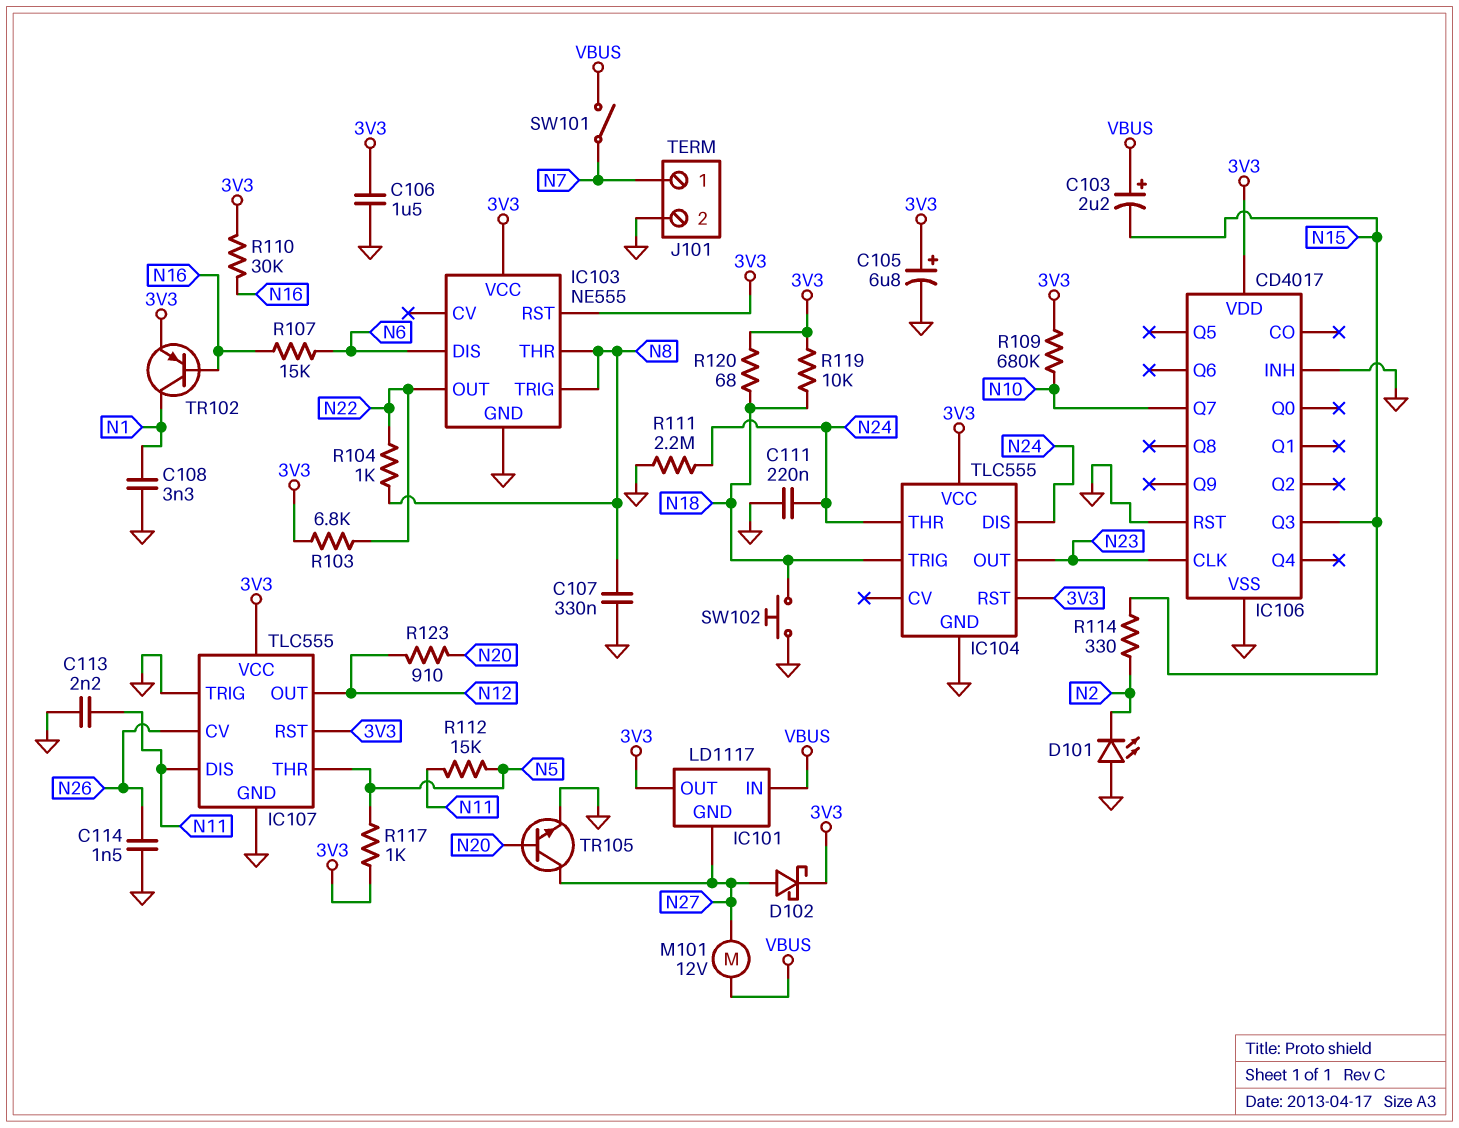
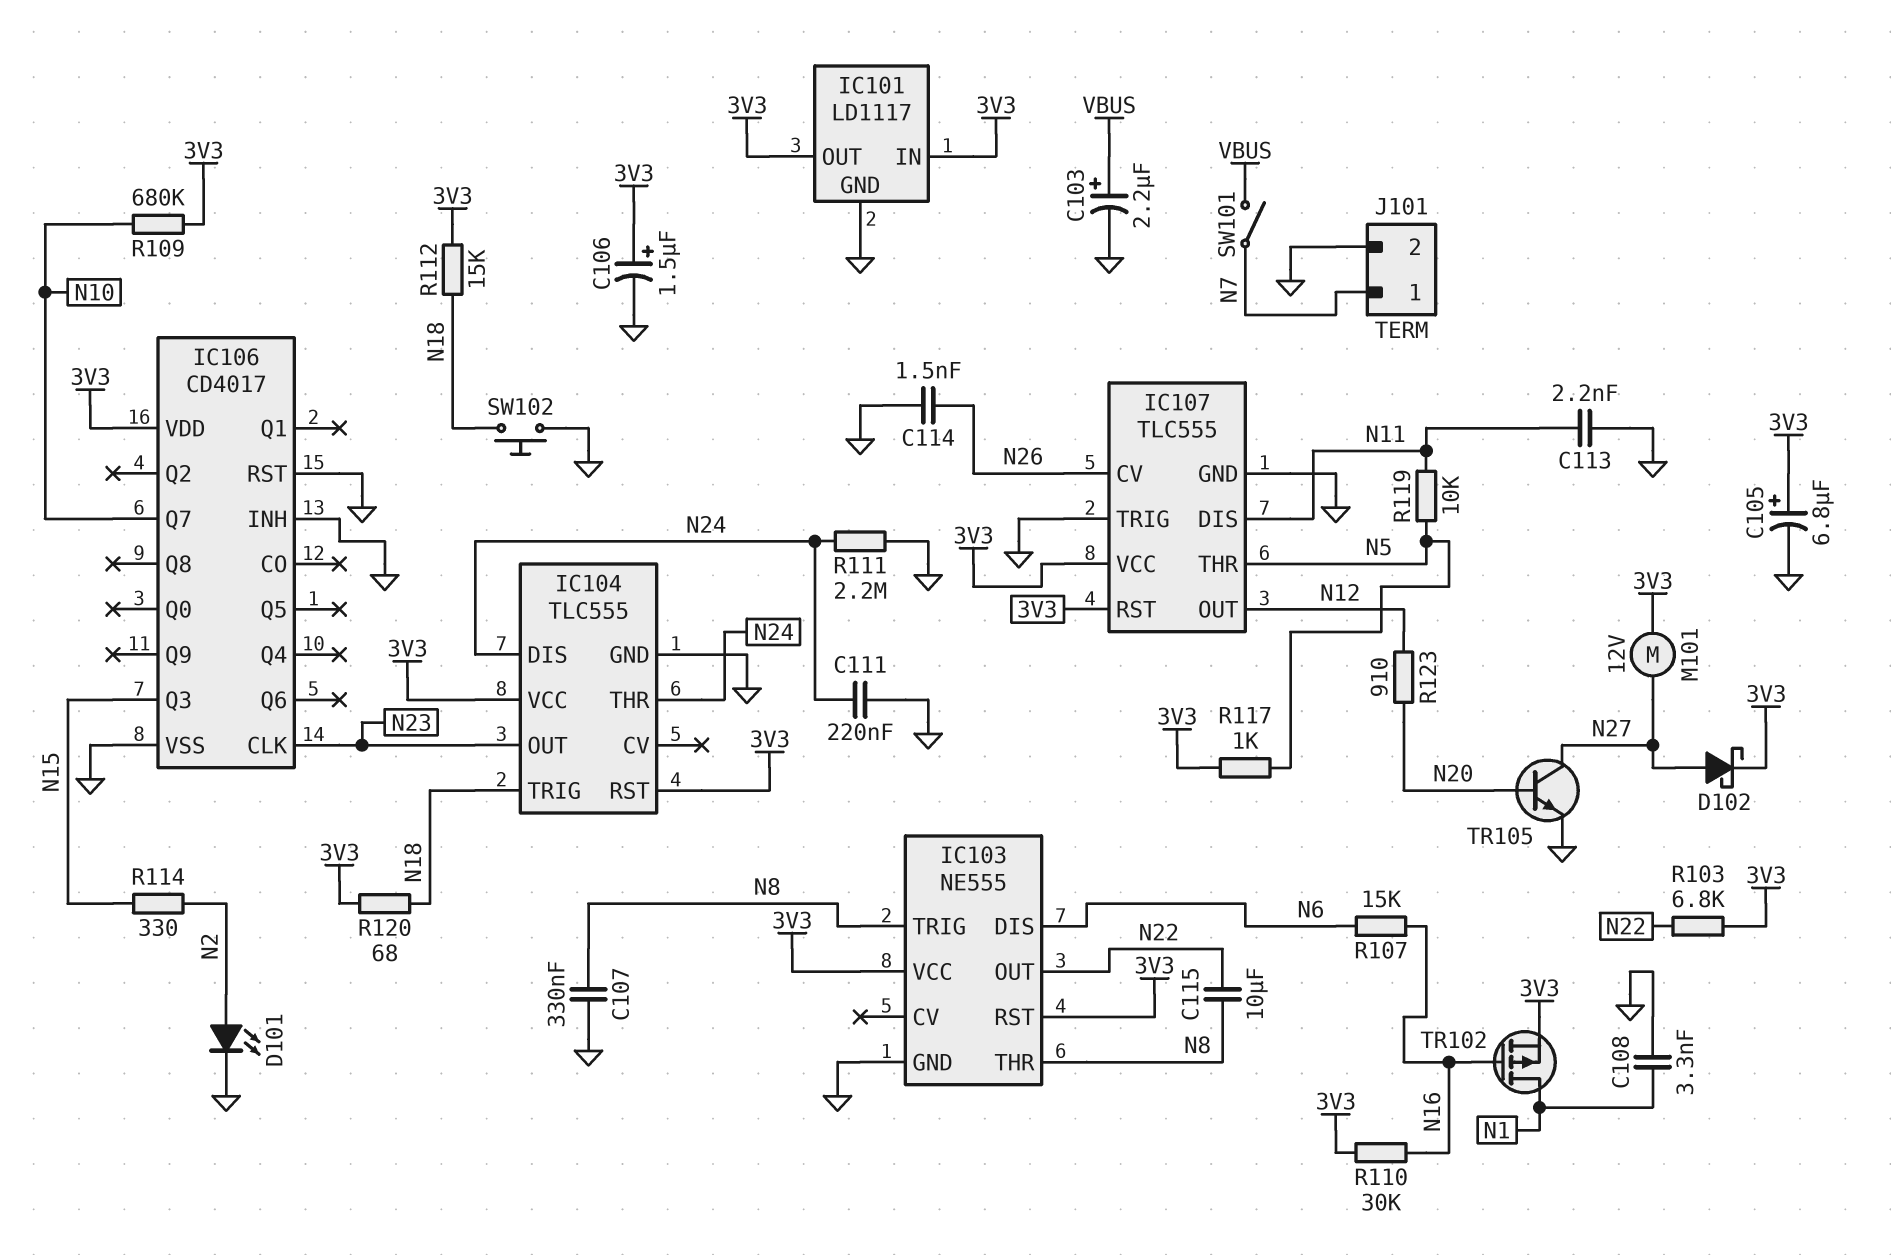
C103: 2.2uF (plus VBUS, minus N15) -> 2.2uF (plus VBUS, minus GND)
C106: 1.5uF (3V3, GND) -> 1.5uF (plus 3V3, minus GND)
C115: none -> 10uF (N8, N22)
D101: LED (A GND, K N2) -> LED (A N2, K GND)
IC101 pin GND: N27 -> GND
IC101 pin IN: VBUS -> 3V3
M101: motor 12V (N27, VBUS) -> motor 12V (3V3, N27)
R104: 1k (N8, N22) -> none
R112: 15k (N5, N11) -> 15k (3V3, N18)
R119: 10k (3V3, N18) -> 10k (N5, N11)
TR102: PNP (B N16, C N1, E 3V3) -> PMOS (G N16, D N1, S 3V3)

